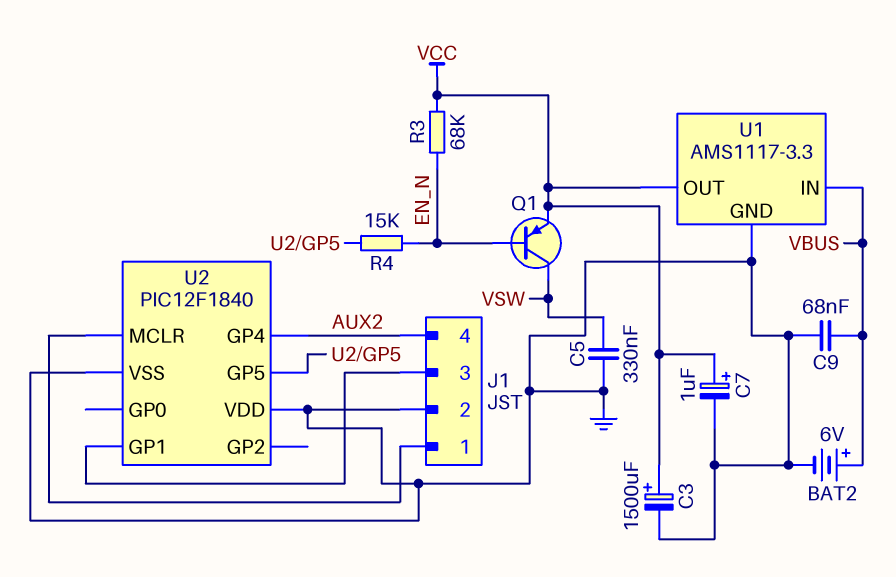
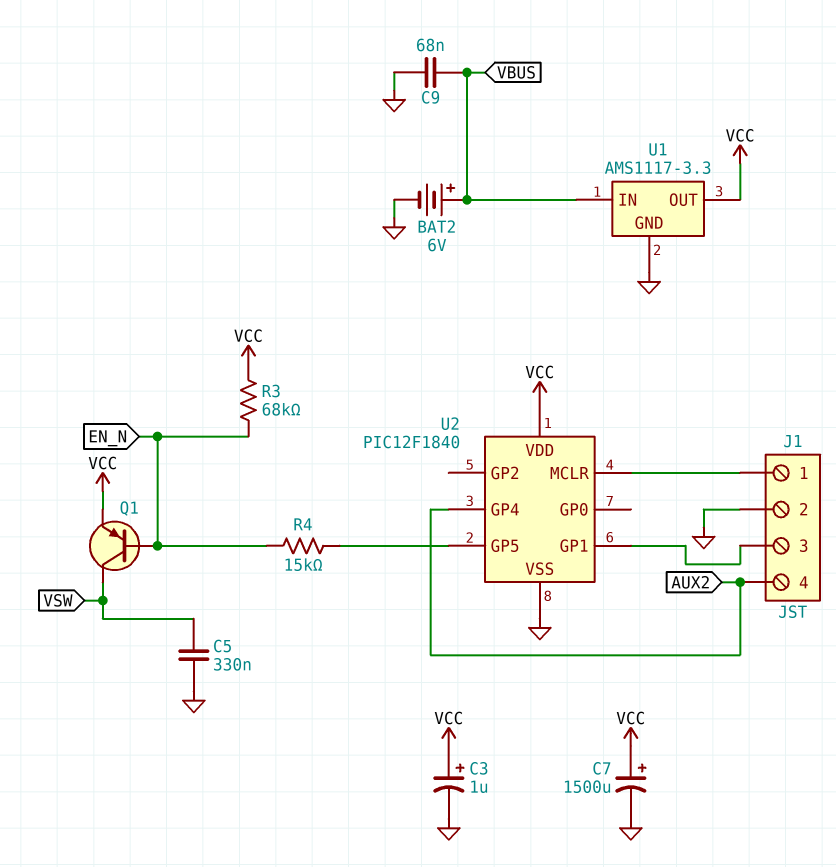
C3: 1500uF (plus VCC, minus GND) -> 1uF (plus VCC, minus GND)
C7: 1uF (plus VCC, minus GND) -> 1500uF (plus VCC, minus GND)
U2 pin VDD: GND -> VCC

